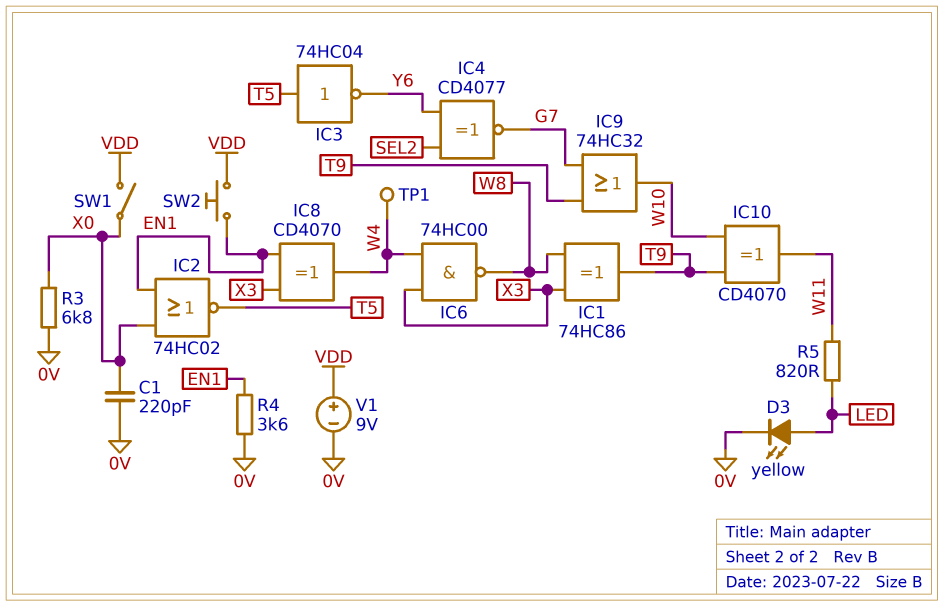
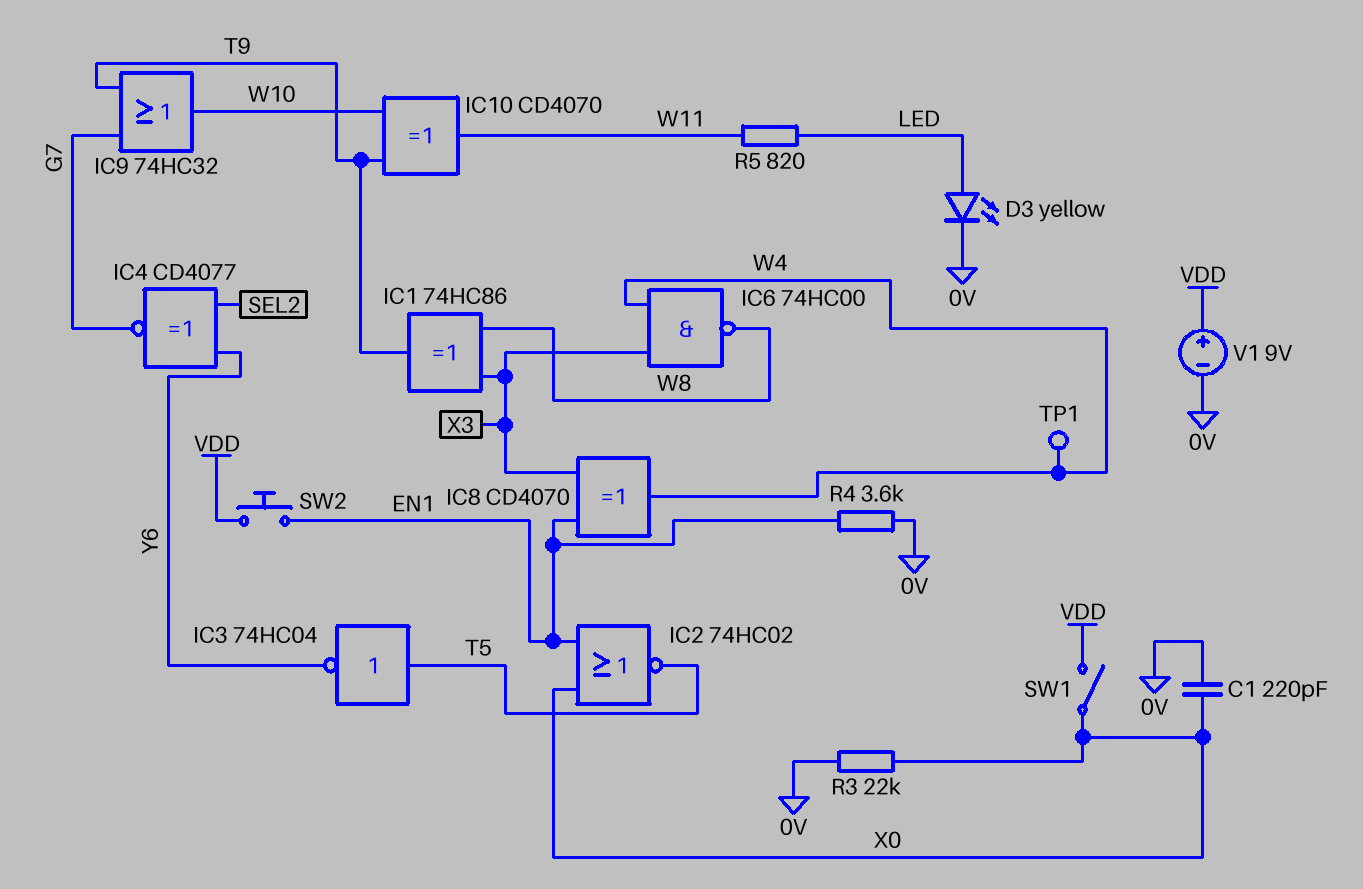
R3: 6.8k (0V, X0) -> 22k (0V, X0)

